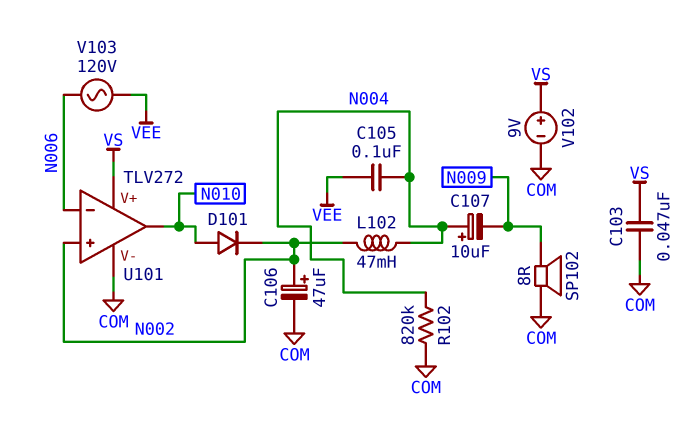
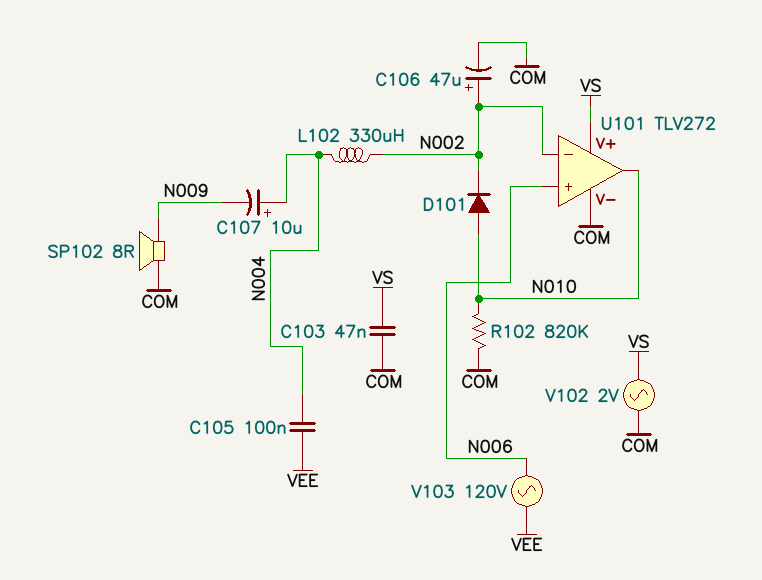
L102: 47mH (N002, N004) -> 330uH (N002, N004)
R102: 820k (COM, N004) -> 820k (COM, N010)
U101 pin in+: N002 -> N006
U101 pin in-: N006 -> N002
V102: 9V (plus VS, minus COM) -> AC 2V (COM, VS)

